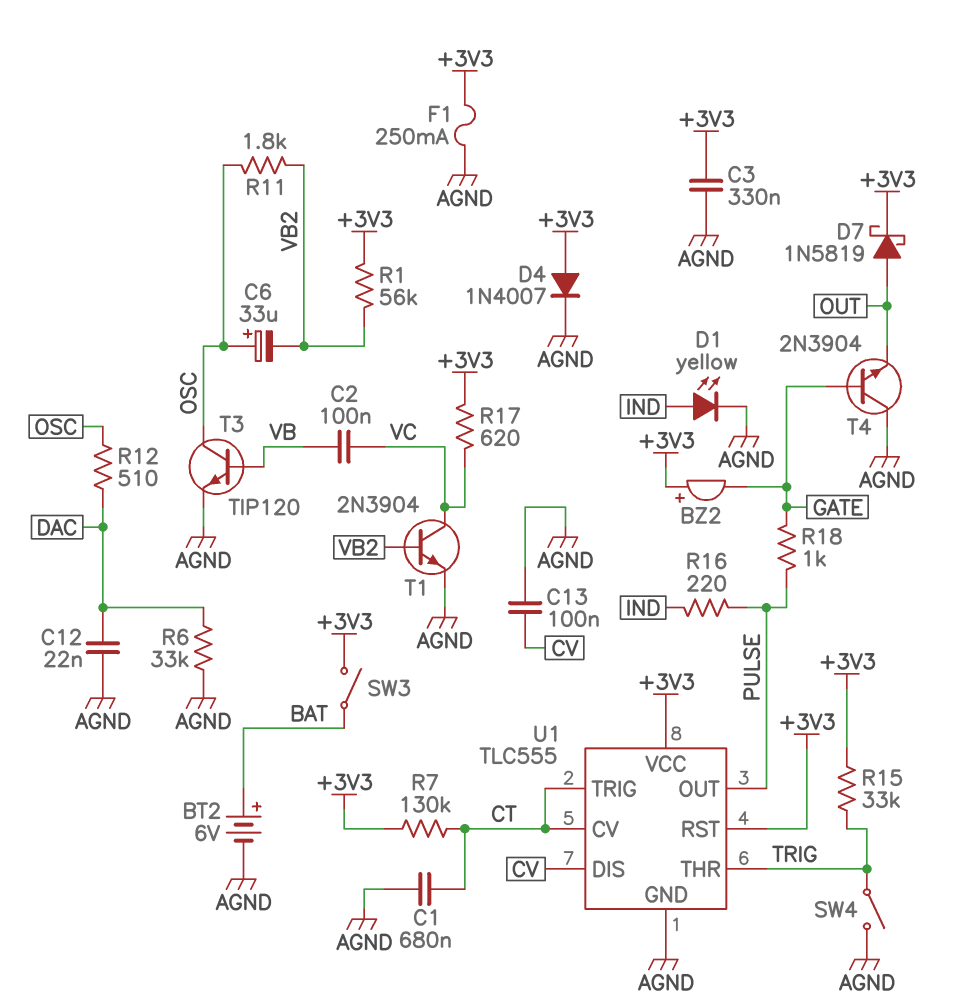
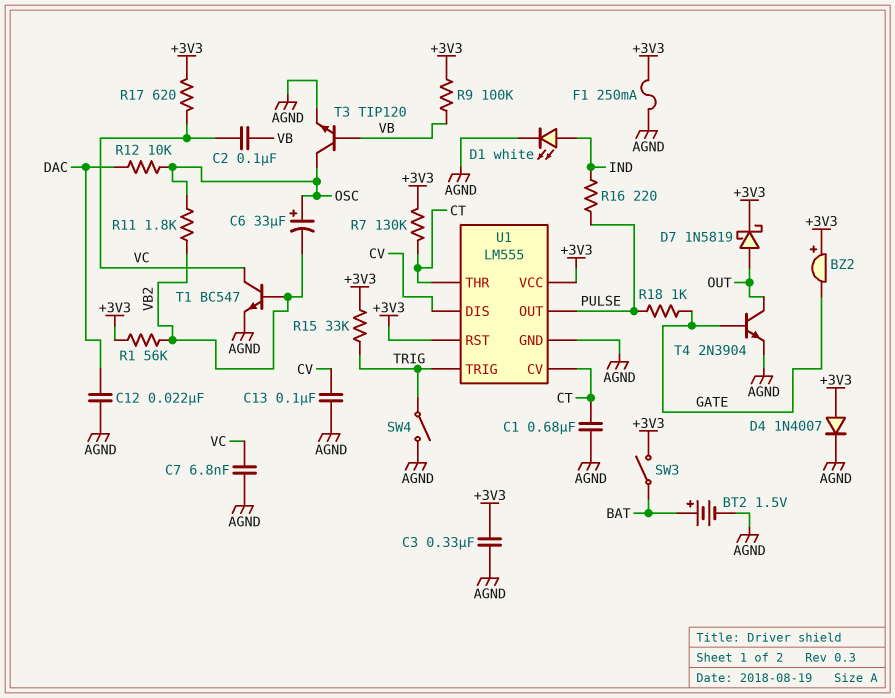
BT2: 6V (plus BAT, minus AGND) -> 1.5V (plus BAT, minus AGND)
C7: none -> 6.8nF (AGND, VC)
D1: LED yellow (A IND, K AGND) -> LED white (A IND, K AGND)
R6: 33k (AGND, DAC) -> none
R9: none -> 100k (+3V3, VB)
R12: 510 (DAC, OSC) -> 10k (DAC, OSC)
T1: NPN 2N3904 (B VB2, C VC, E AGND) -> NPN BC547 (B VB2, C VC, E AGND)
T4: NPN 2N3904 (B GATE, C AGND, E OUT) -> NPN 2N3904 (B GATE, C OUT, E AGND)
U1: TLC555 -> LM555
U1 pin THR: TRIG -> CT
U1 pin TRIG: CT -> TRIG

